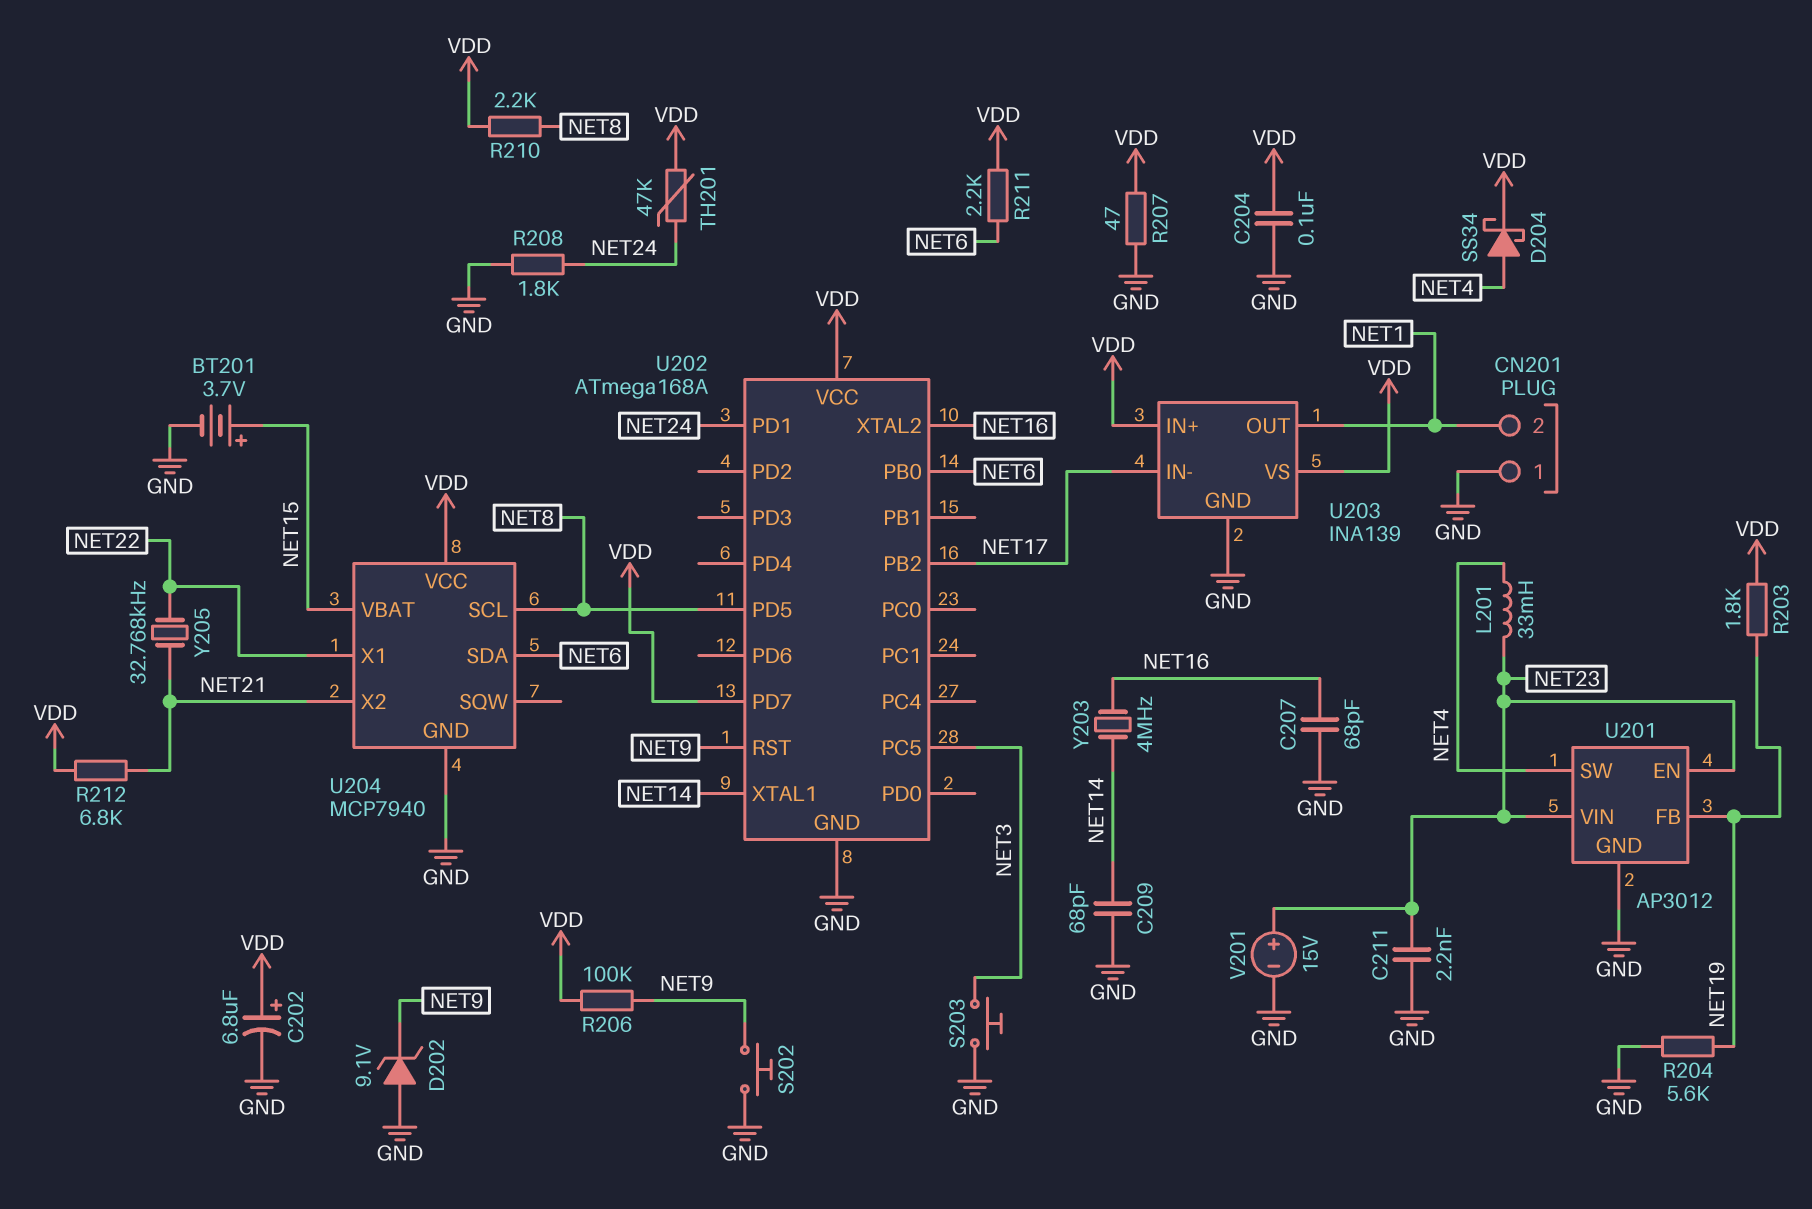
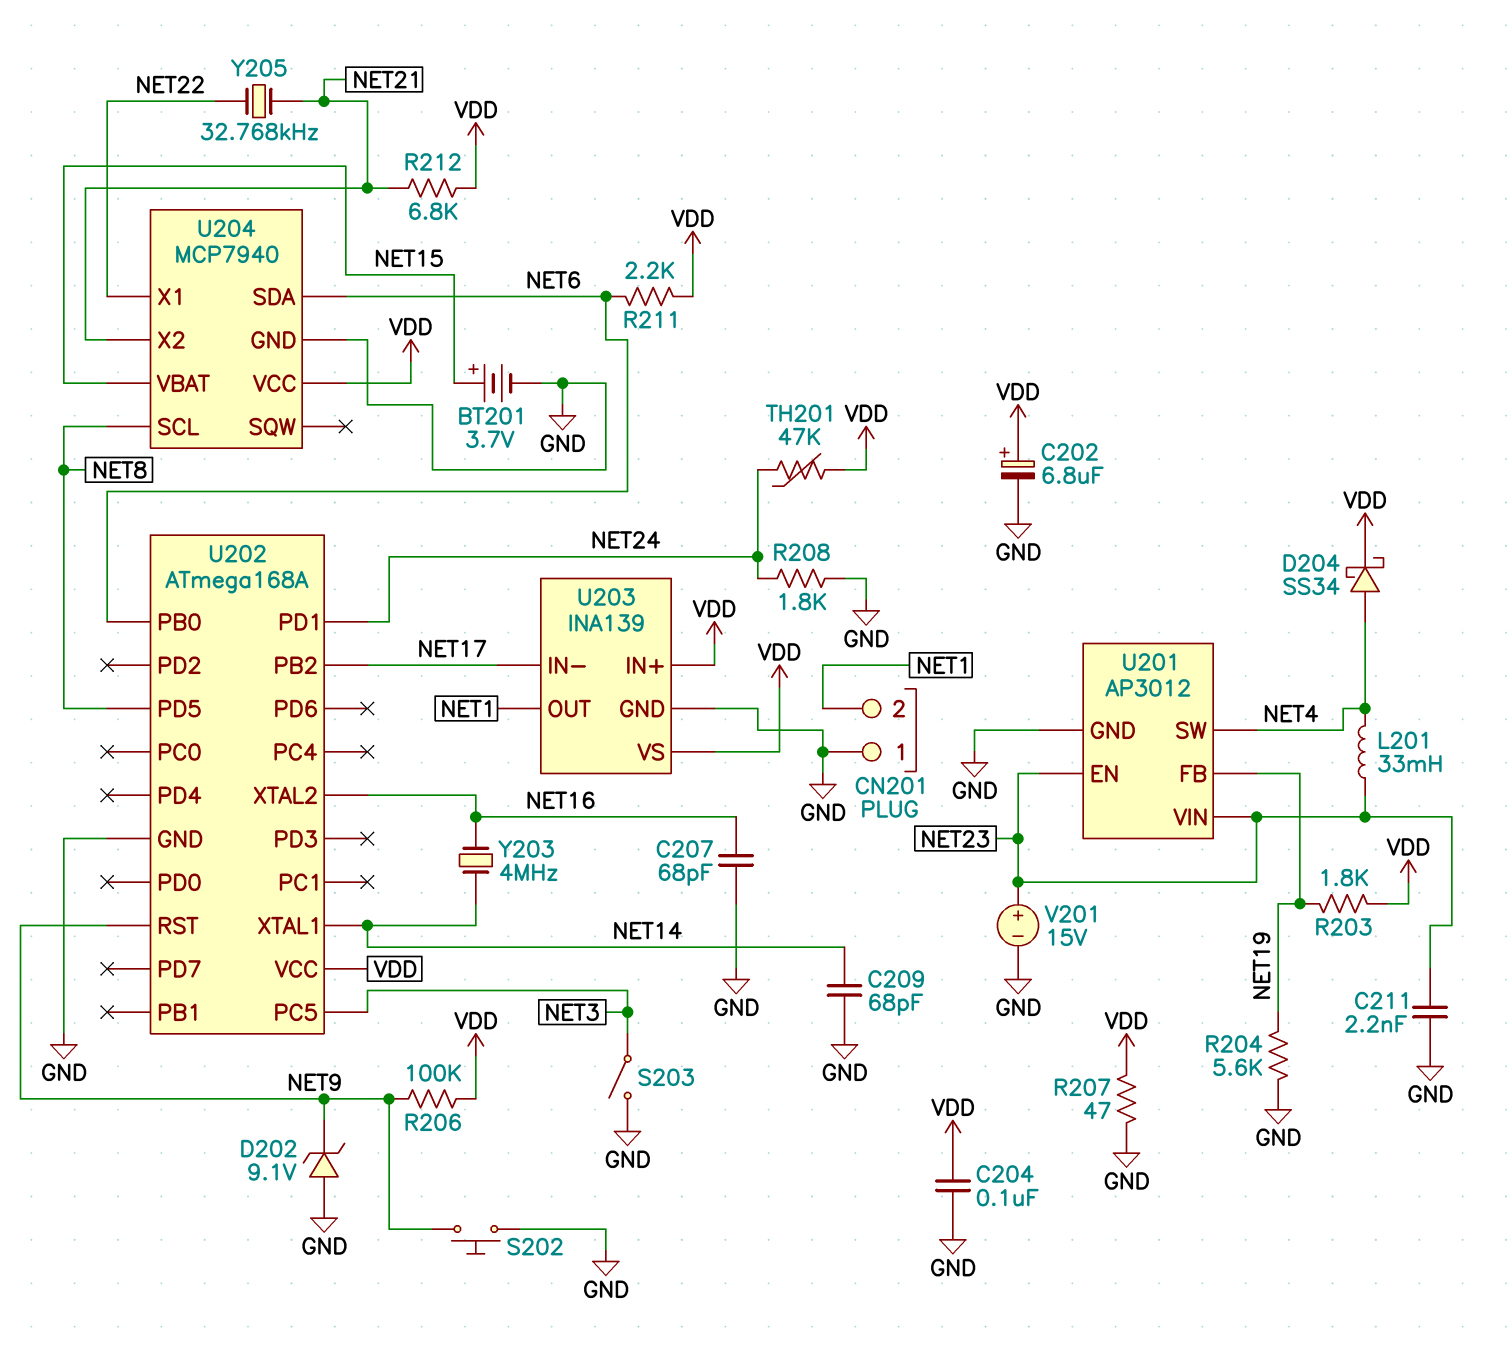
R210: 2.2k (NET8, VDD) -> none
S203: button (GND, NET3) -> switch (GND, NET3)
U202 pin PD7: VDD -> none

